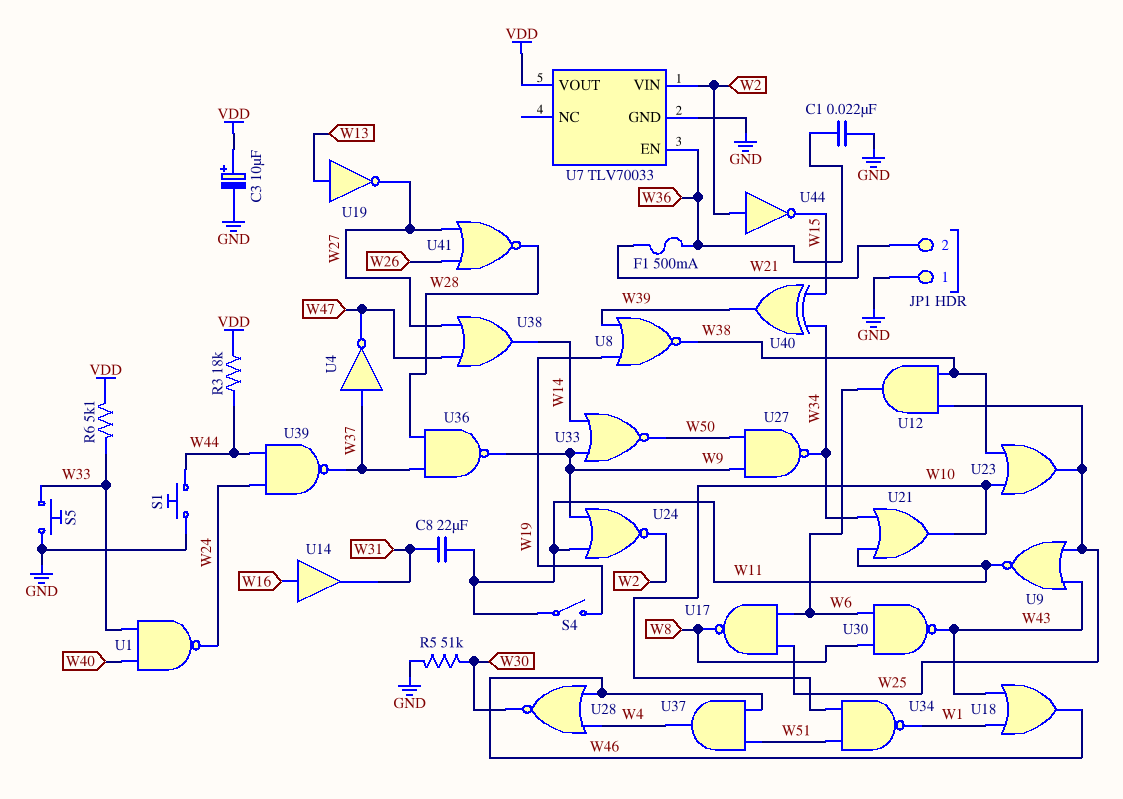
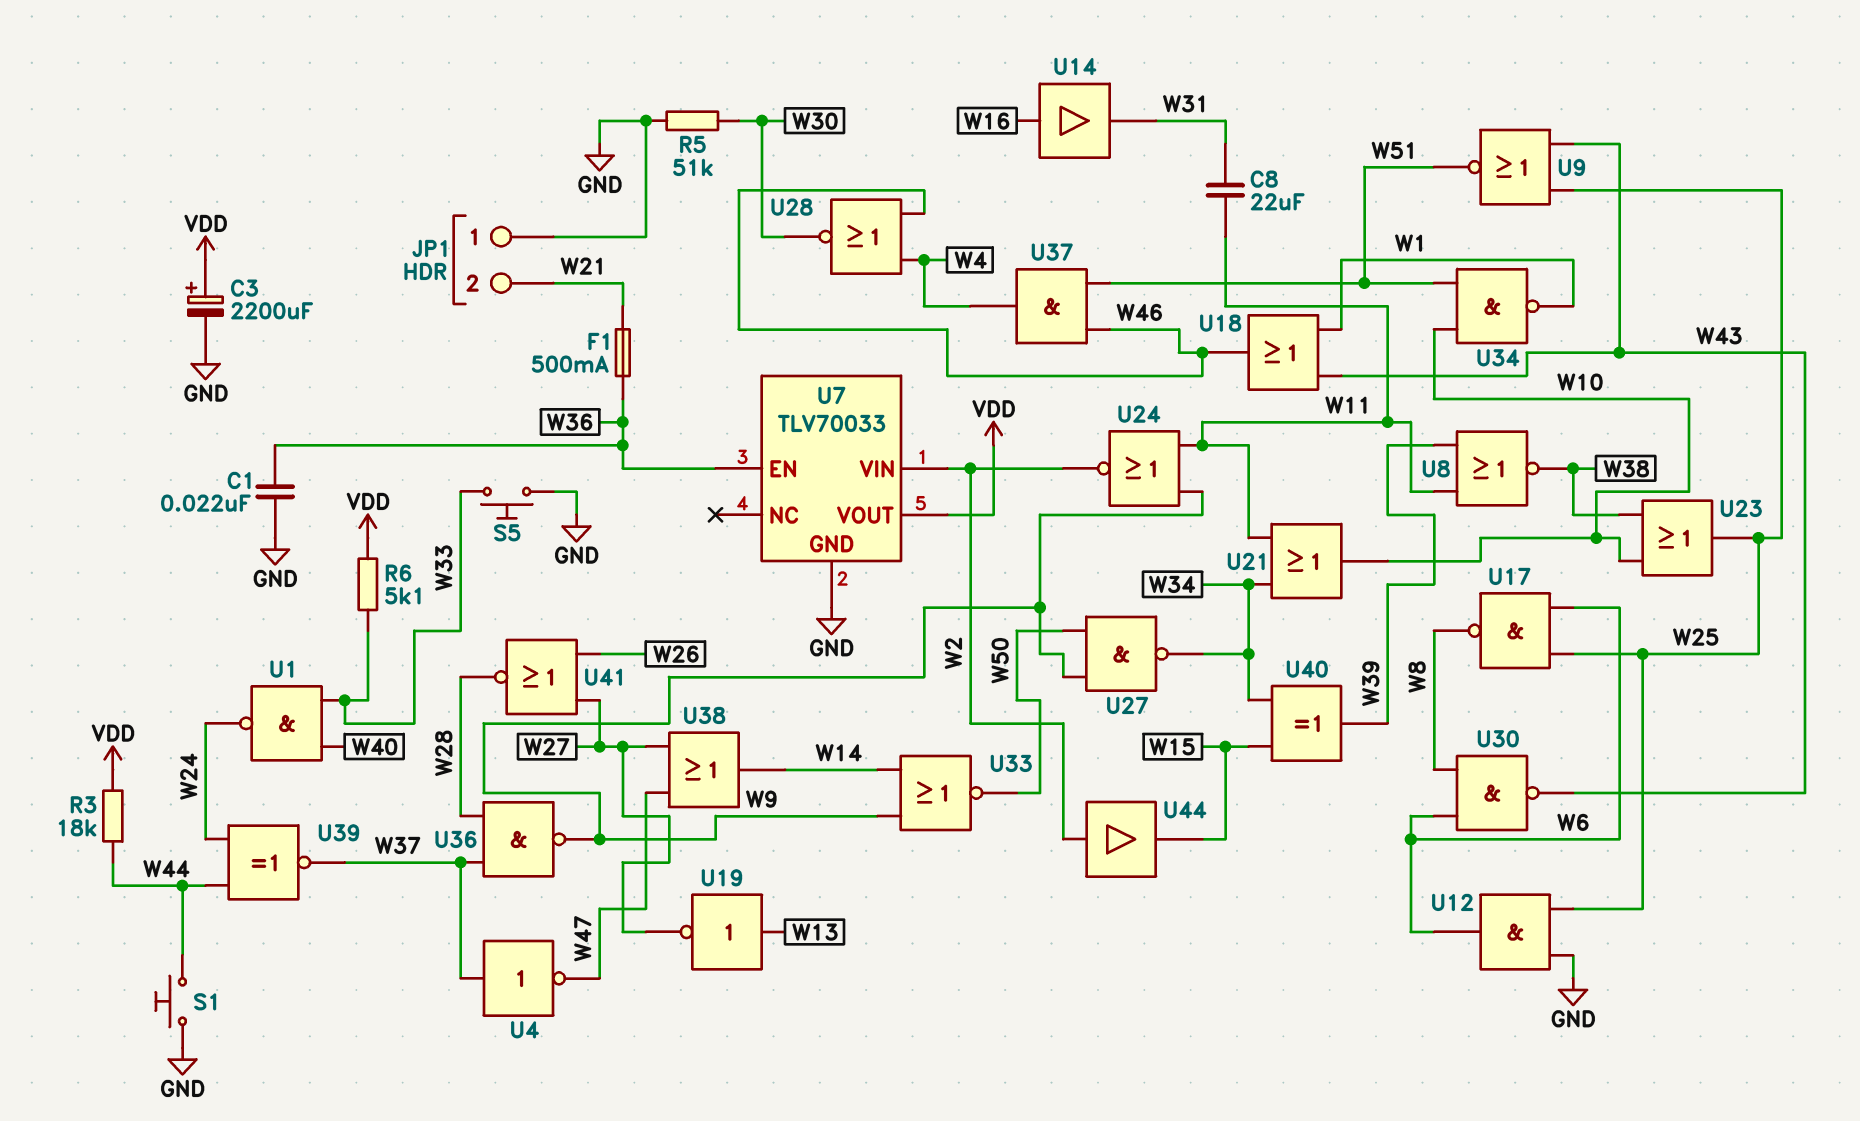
C3: 10uF (plus VDD, minus GND) -> 2200uF (plus VDD, minus GND)
S4: switch (W11, W19) -> none
U8: NOR (in W19, in W39, out W38) -> NOR (in W11, in W39, out W38)
U9: NOR (in W25, in W43, out W11) -> NOR (in W25, in W43, out W51)
U12: AND (in W25, in W38, out W6) -> AND (in GND, in W25, out W6)
U39: NAND (in W24, in W44, out W37) -> XNOR (in W24, in W44, out W37)
U44: NOT (in W2, out W15) -> buffer (in W2, out W15)

